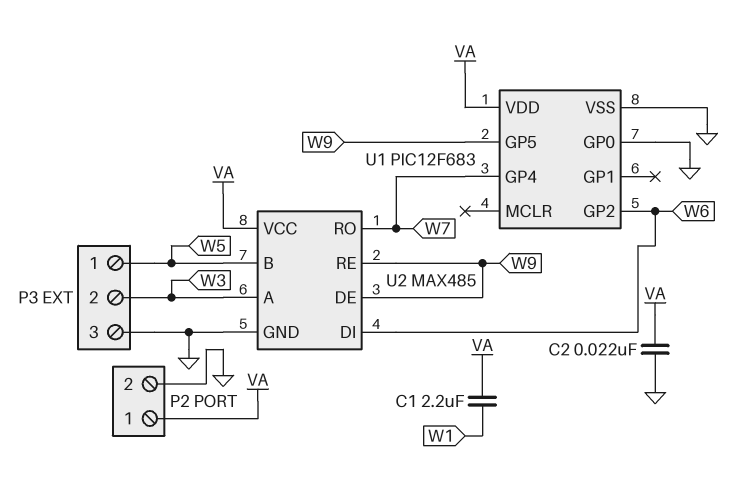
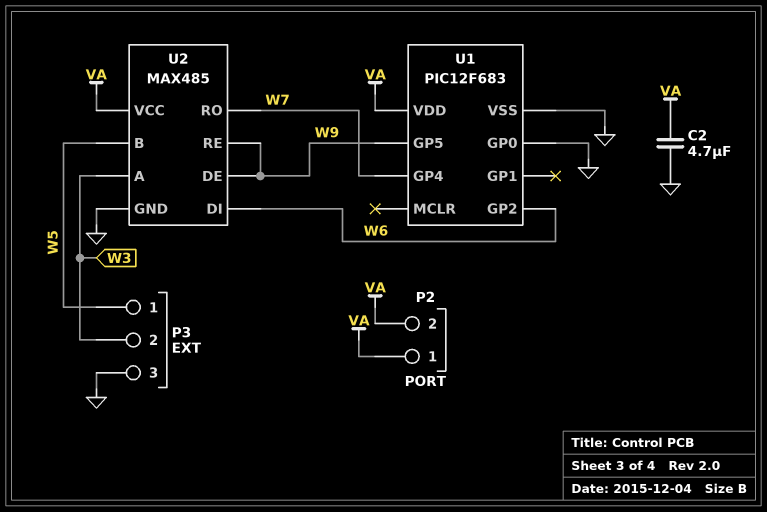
C1: 2.2uF (VA, W1) -> none
C2: 22nF (GND, VA) -> 4.7uF (GND, VA)
P2 pin 2: GND -> VA

